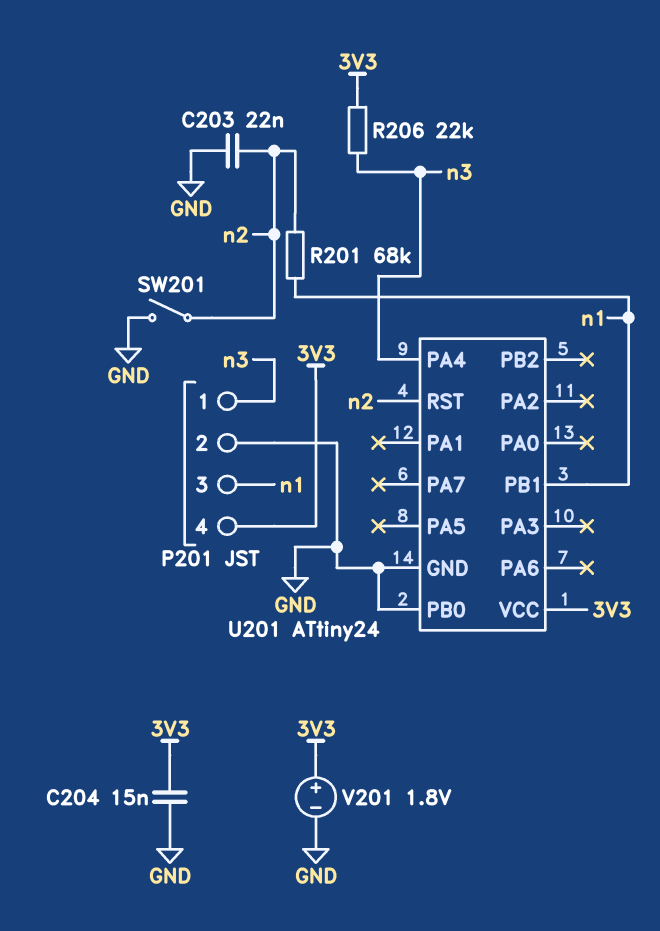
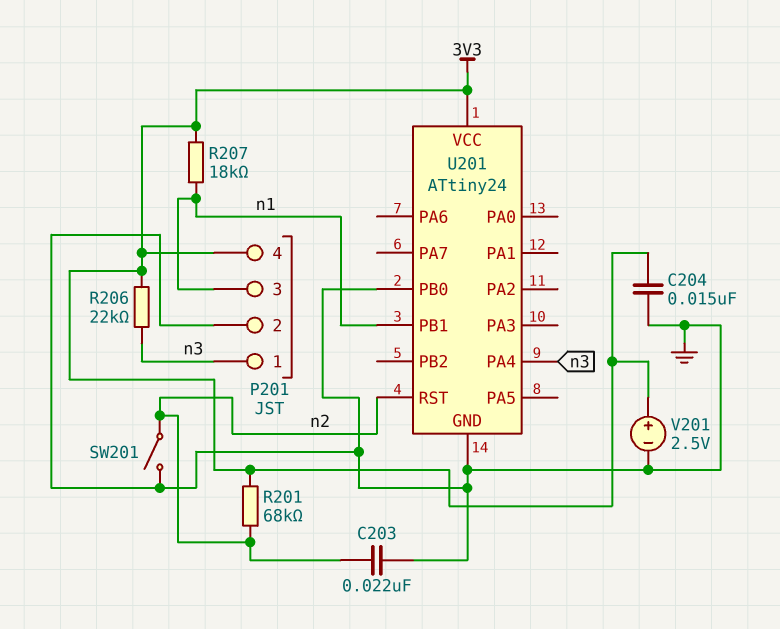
R201: 68k (n1, n2) -> 68k (3V3, n2)
R207: none -> 18k (3V3, n1)
V201: 1.8V (plus 3V3, minus GND) -> 2.5V (plus 3V3, minus GND)

